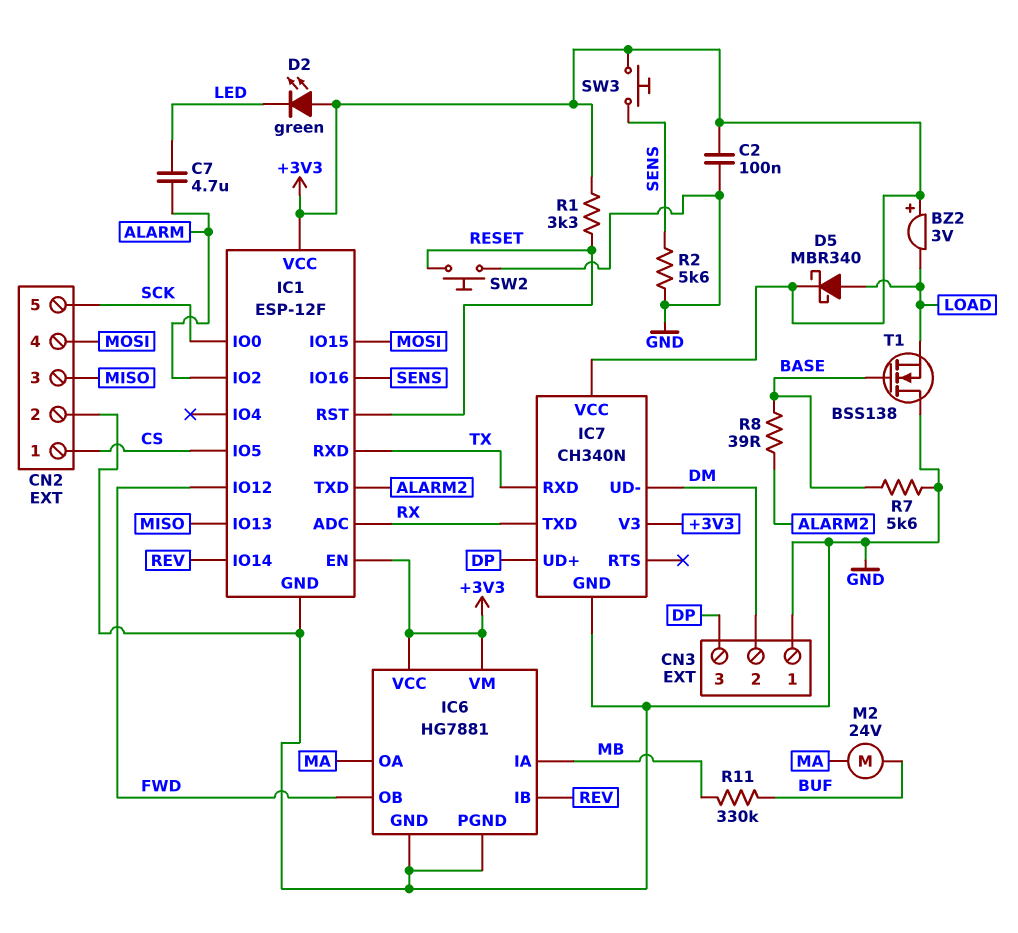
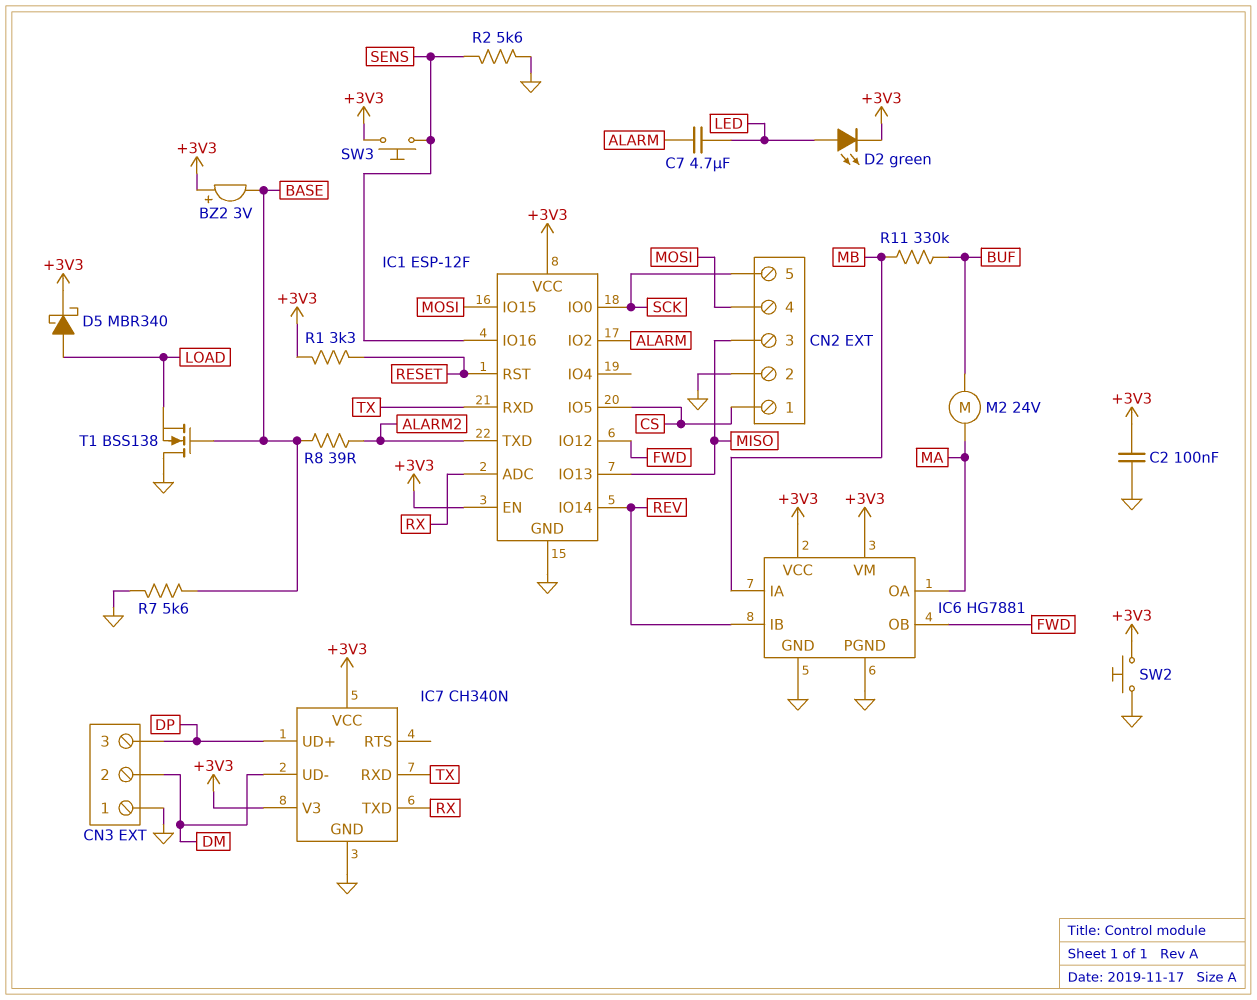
BZ2: buzzer 3V (plus +3V3, minus LOAD) -> buzzer 3V (plus +3V3, minus BASE)
D2: LED green (A +3V3, K LED) -> LED green (A LED, K +3V3)
SW2: button (GND, RESET) -> button (+3V3, GND)

